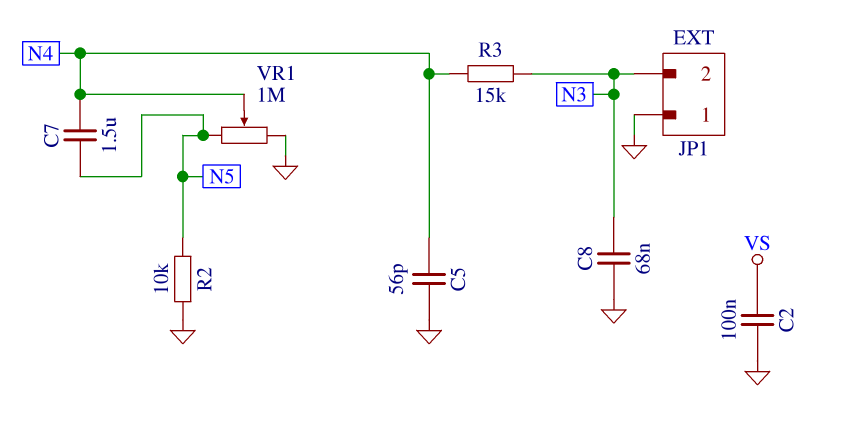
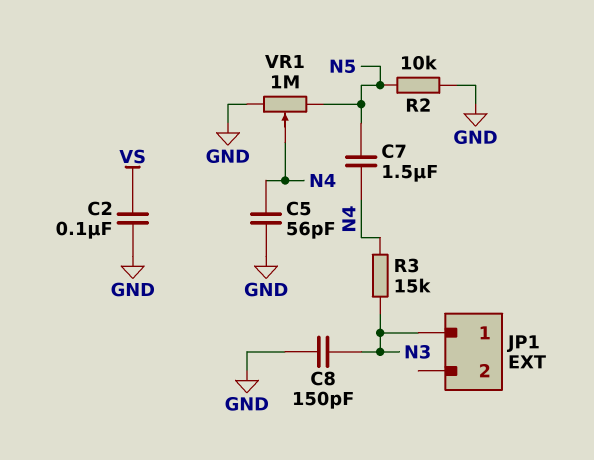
C8: 68nF (GND, N3) -> 150pF (GND, N3)
JP1 pin 1: GND -> N3
JP1 pin 2: N3 -> none

